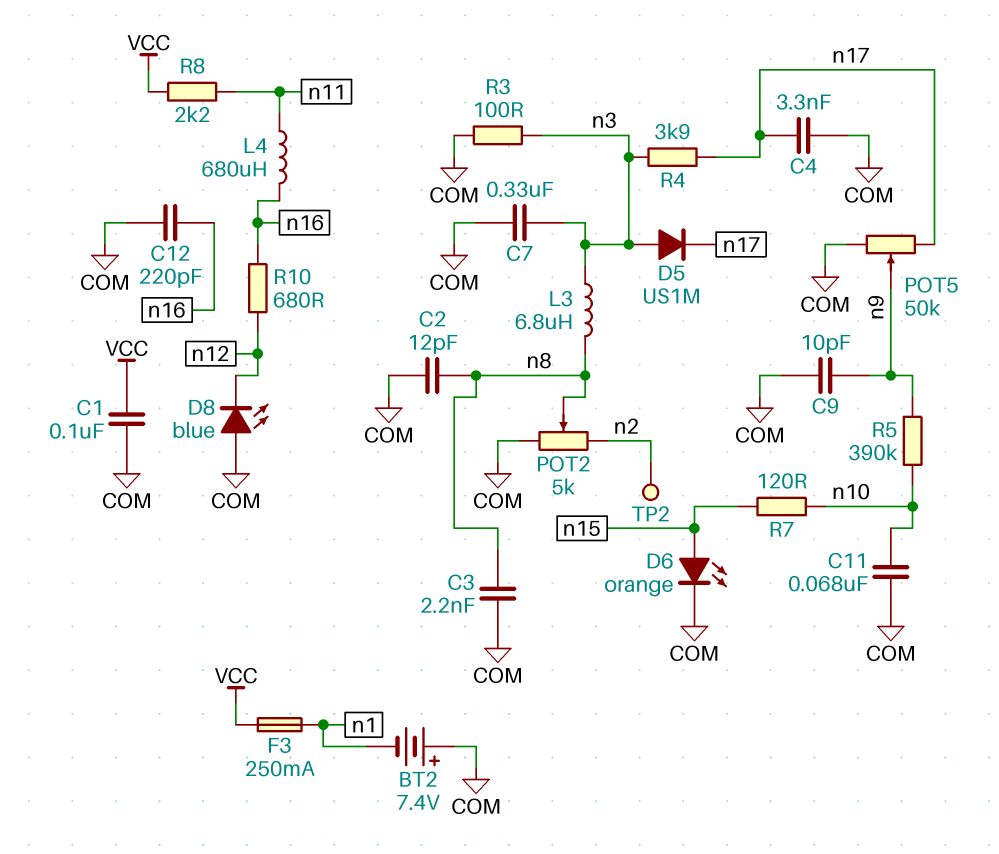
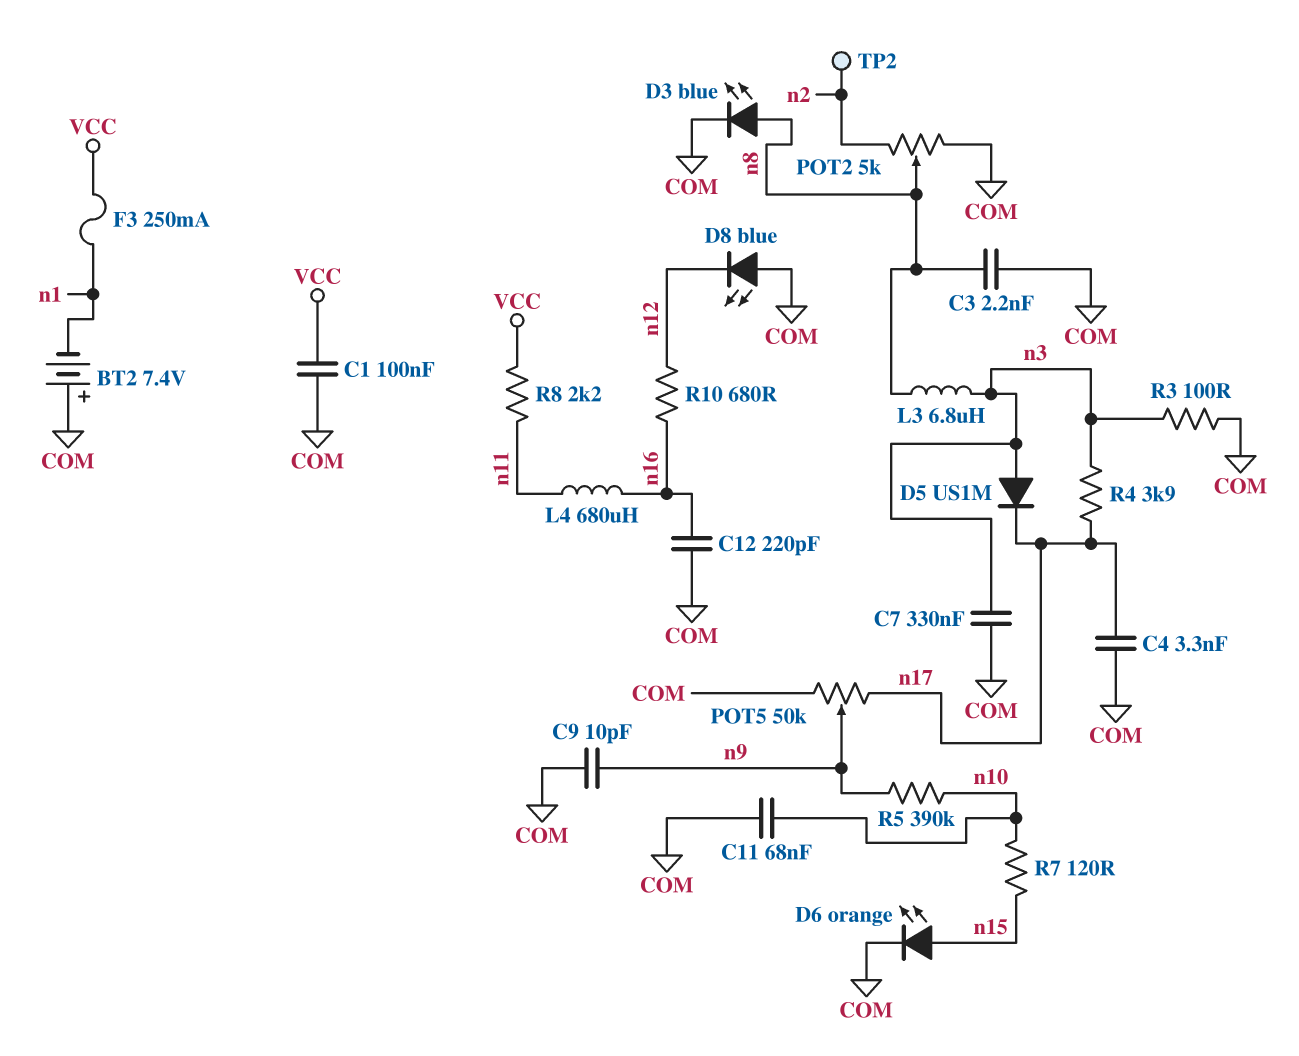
C2: 12pF (COM, n8) -> none
D3: none -> LED blue (A n8, K COM)

